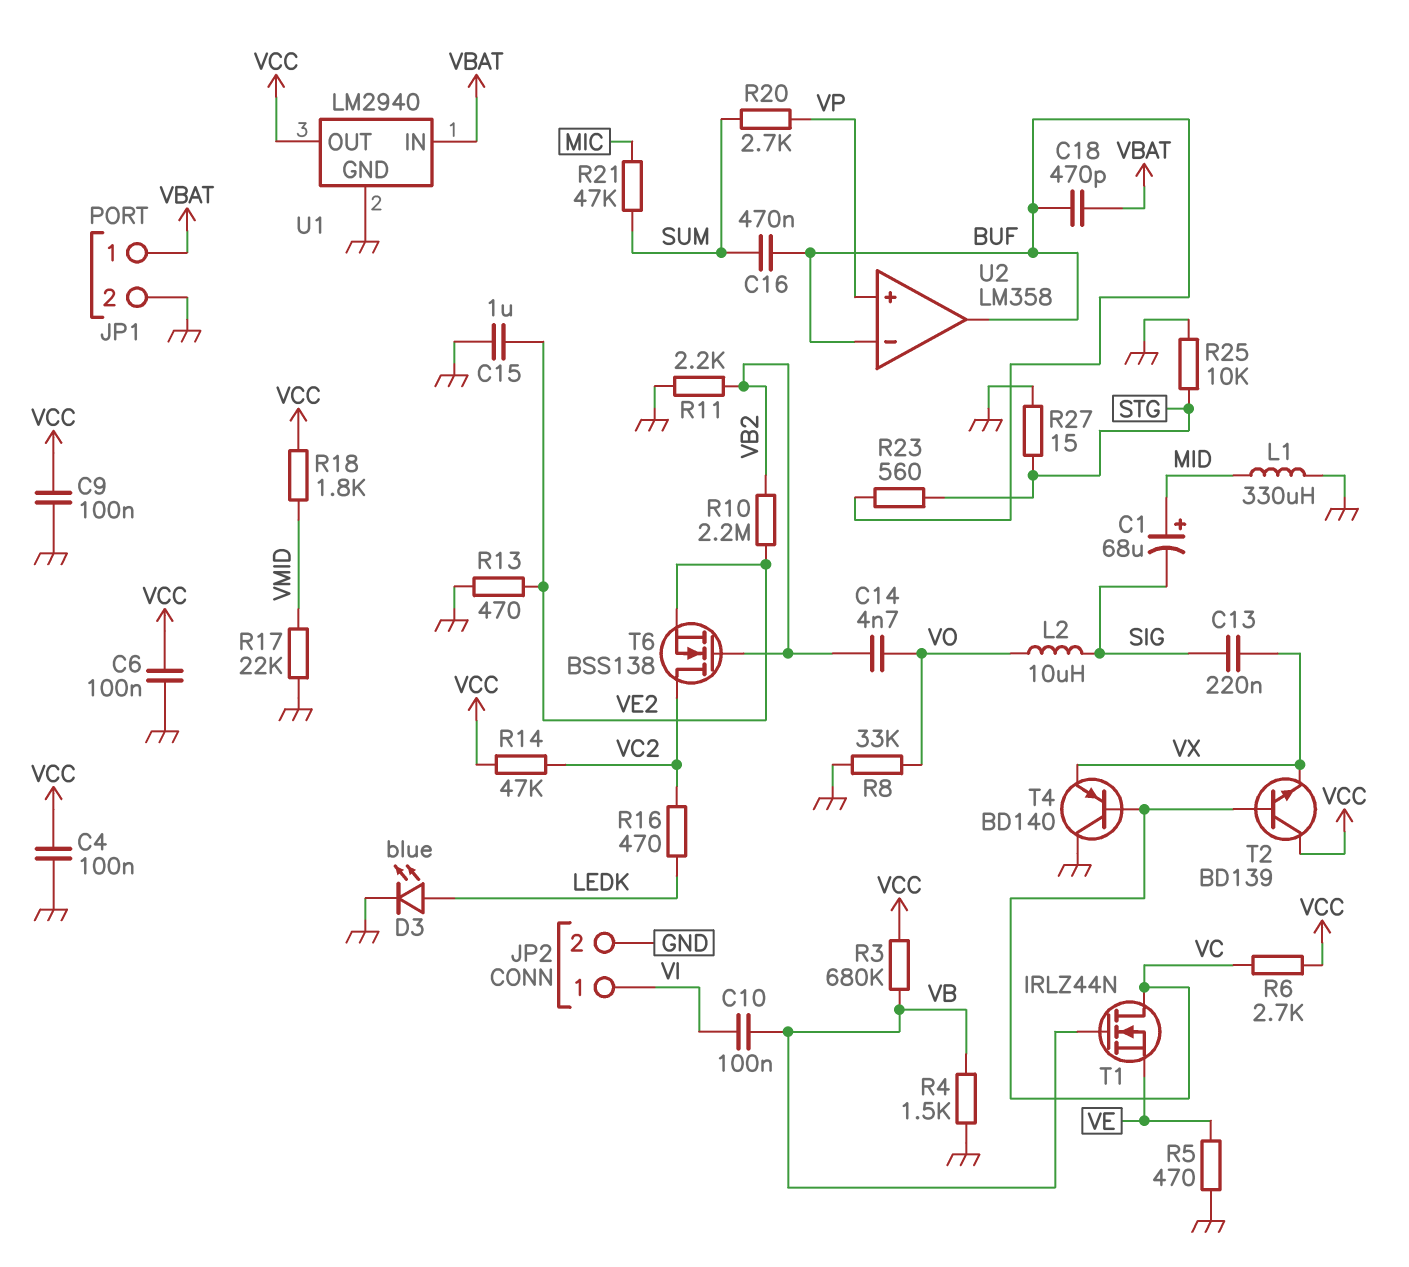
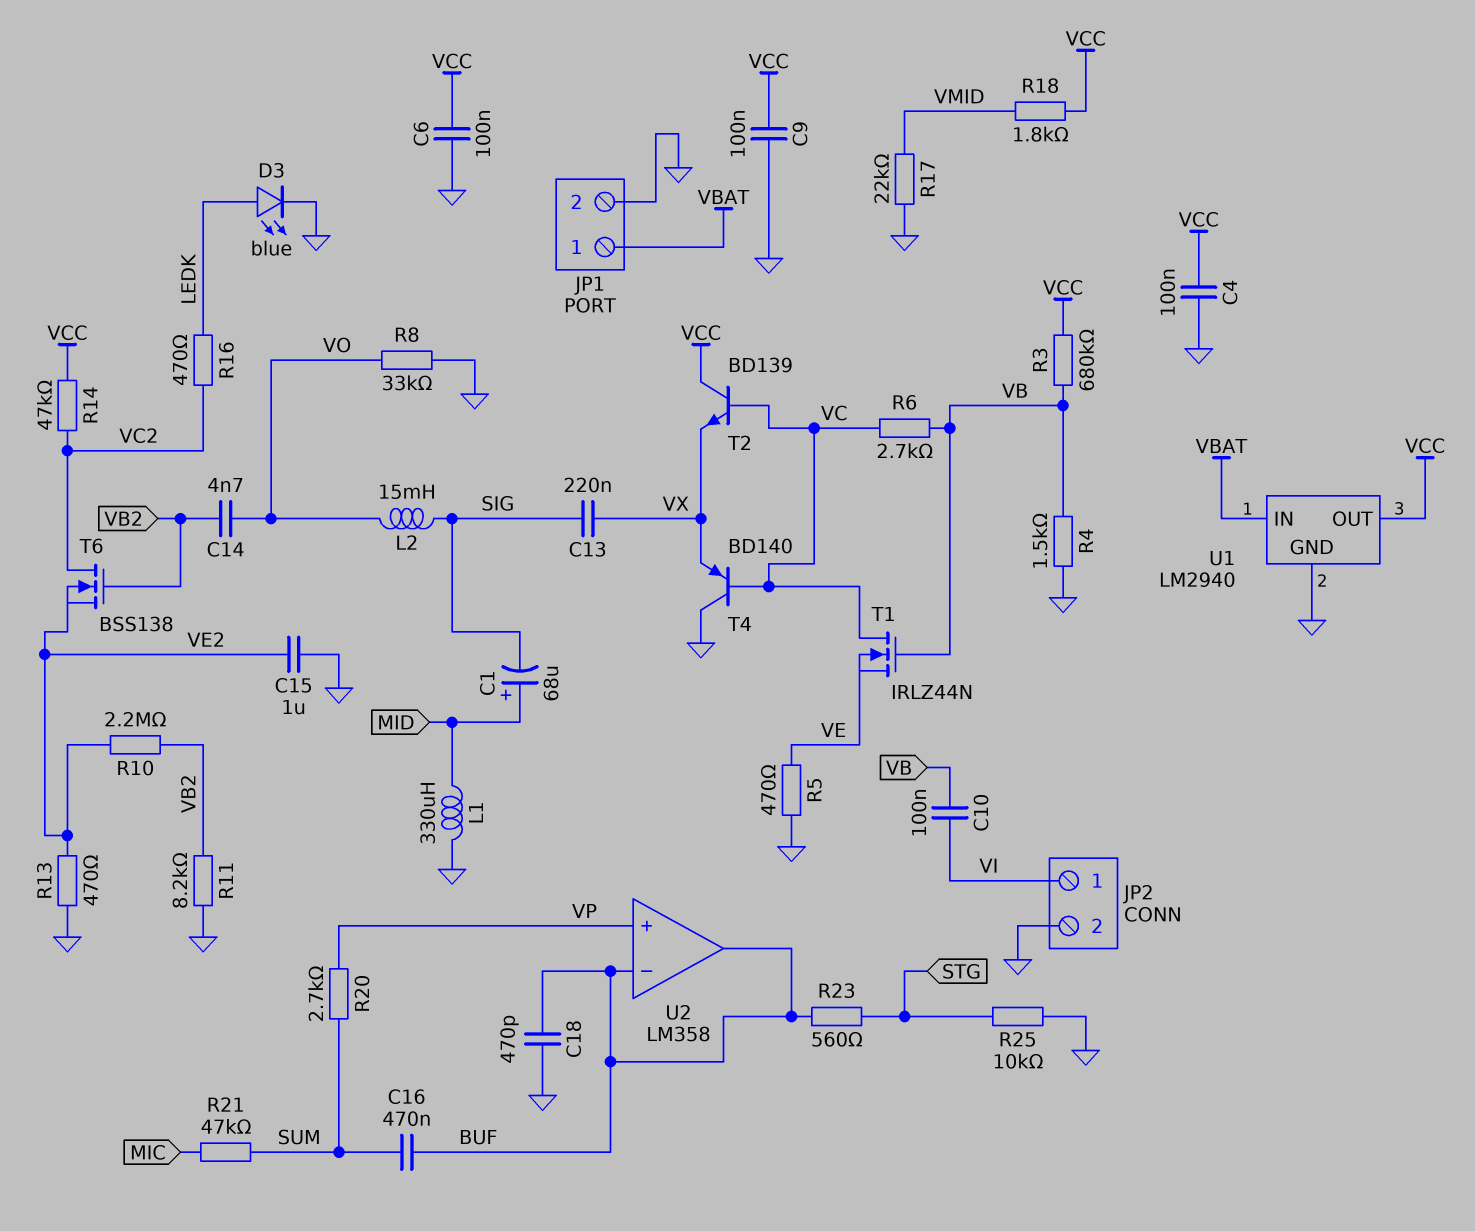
C18: 470pF (BUF, VBAT) -> 470pF (BUF, GND)
L2: 10uH (SIG, VO) -> 15mH (SIG, VO)
R6: 2.7k (VC, VCC) -> 2.7k (VB, VC)
R11: 2.2k (GND, VB2) -> 8.2k (GND, VB2)
R27: 15 (GND, STG) -> none

